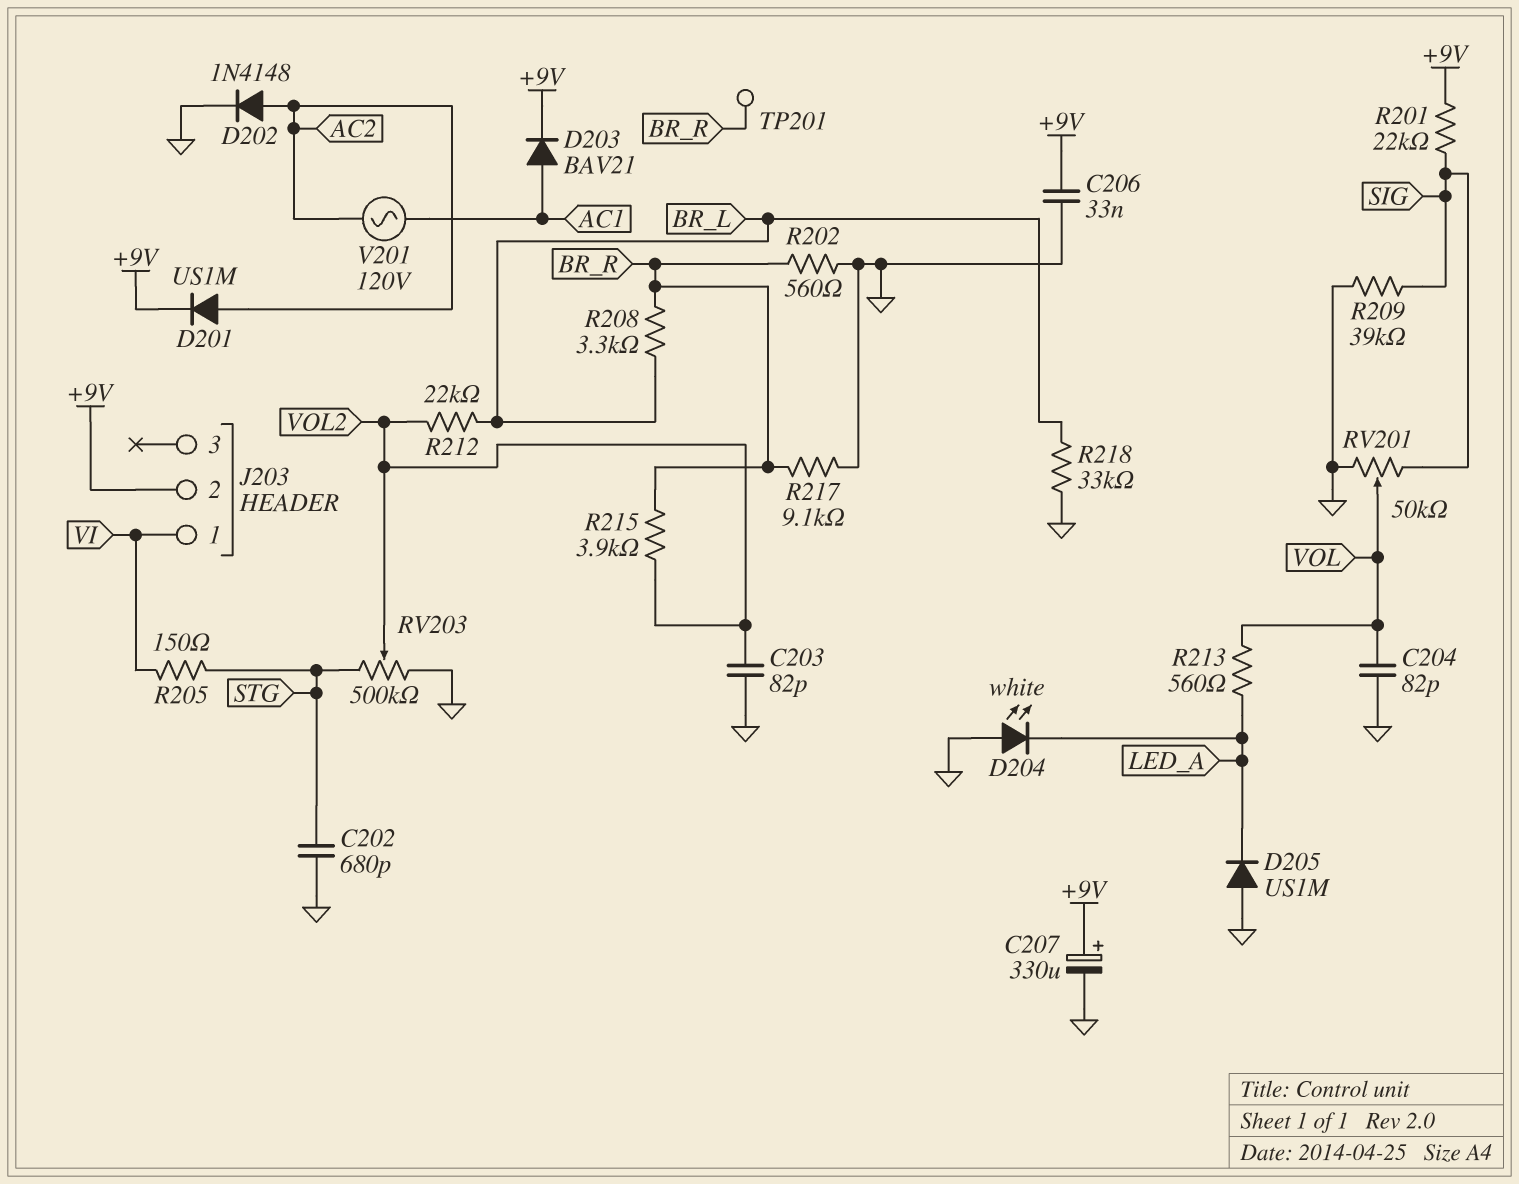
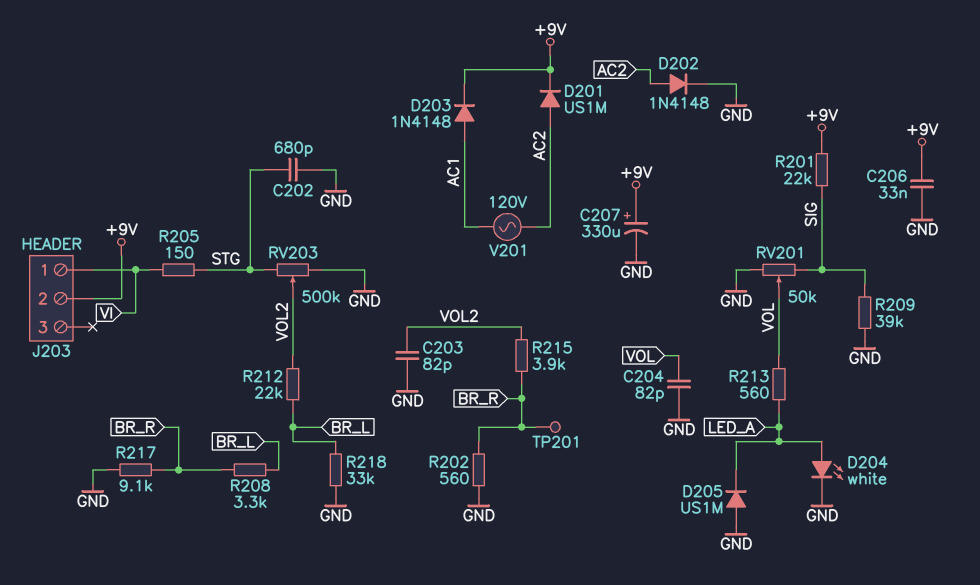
D203: diode BAV21 (A AC1, K +9V) -> diode 1N4148 (A AC1, K +9V)
D204: LED white (A GND, K LED_A) -> LED white (A LED_A, K GND)

